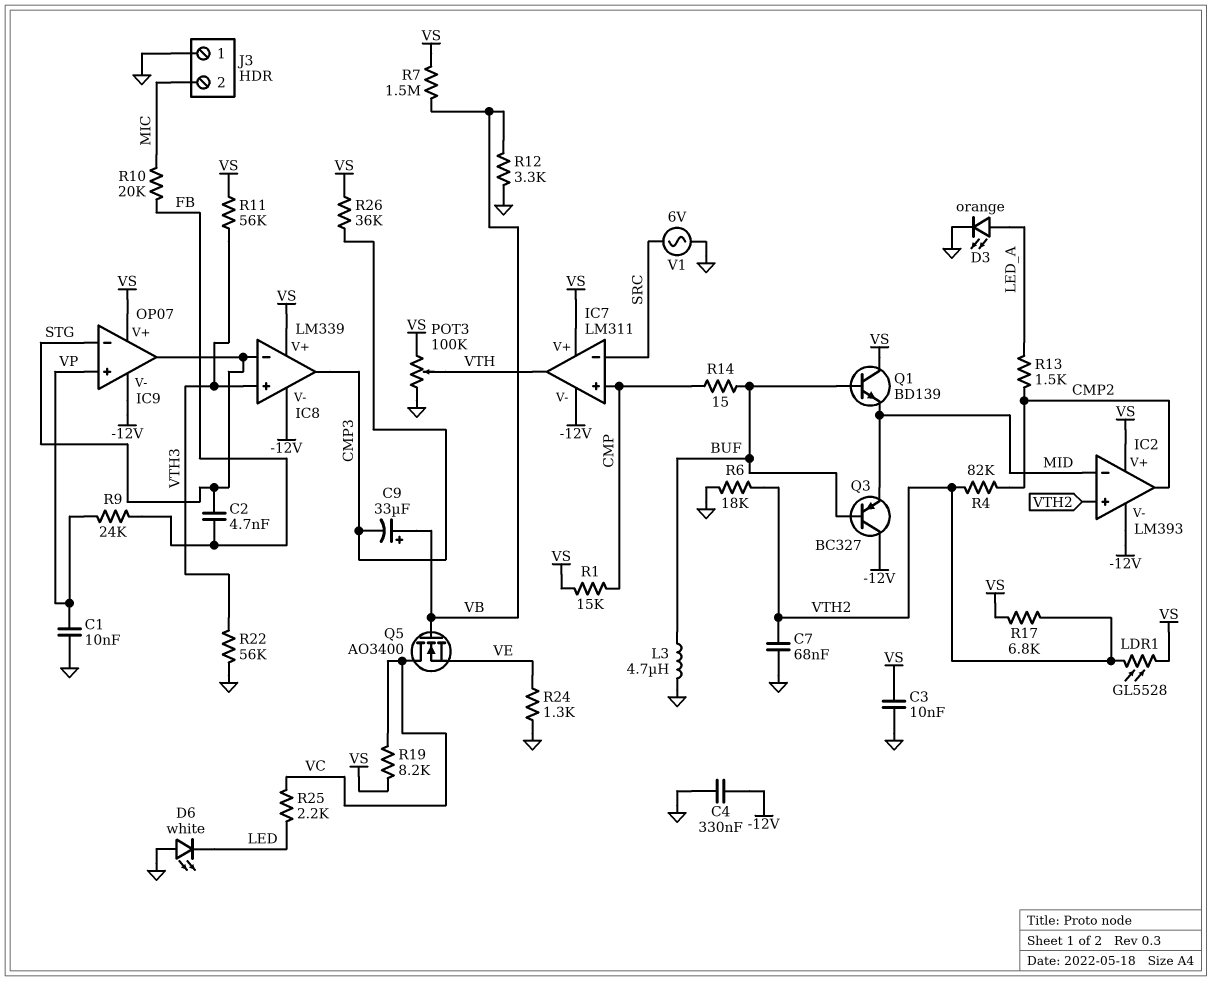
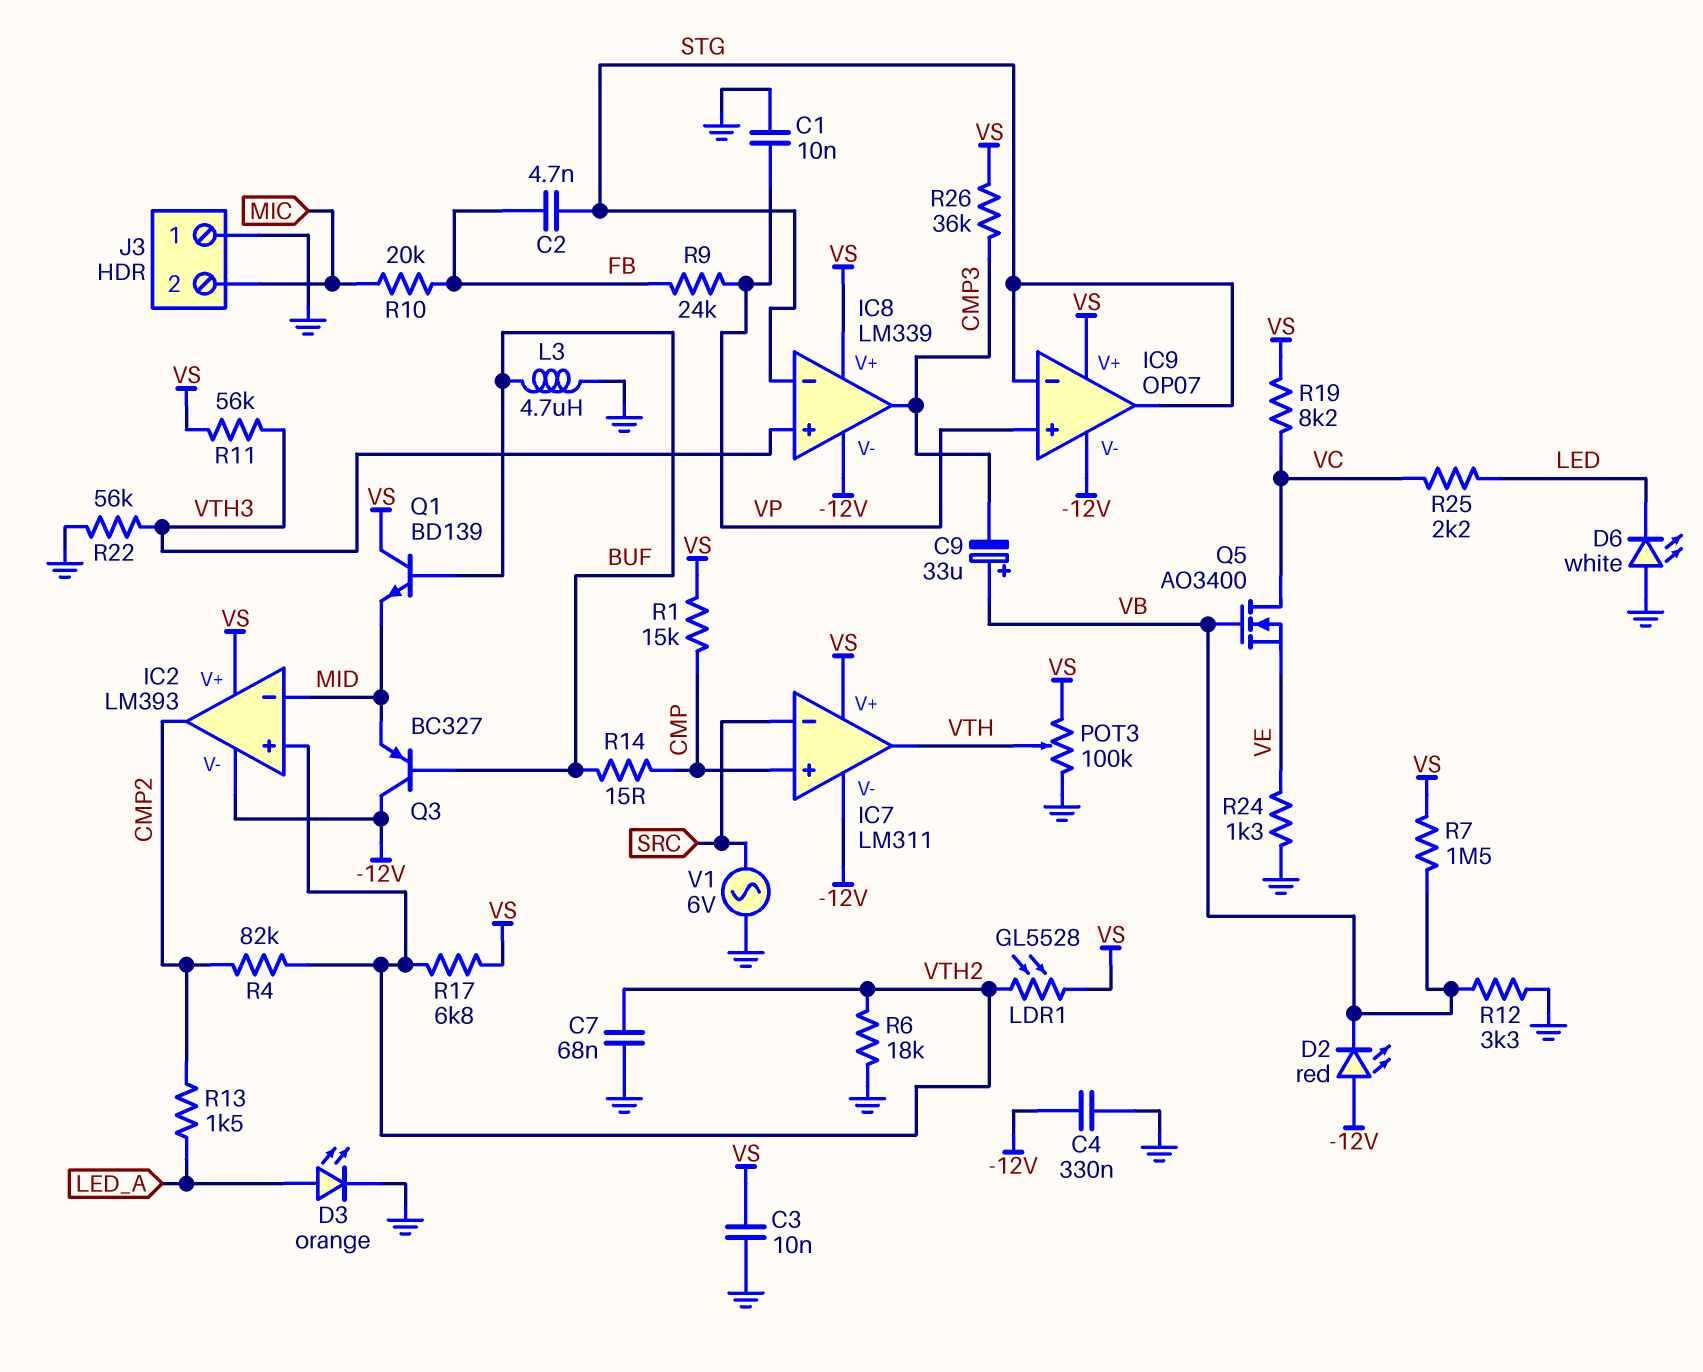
D2: none -> LED red (A -12V, K VB)

